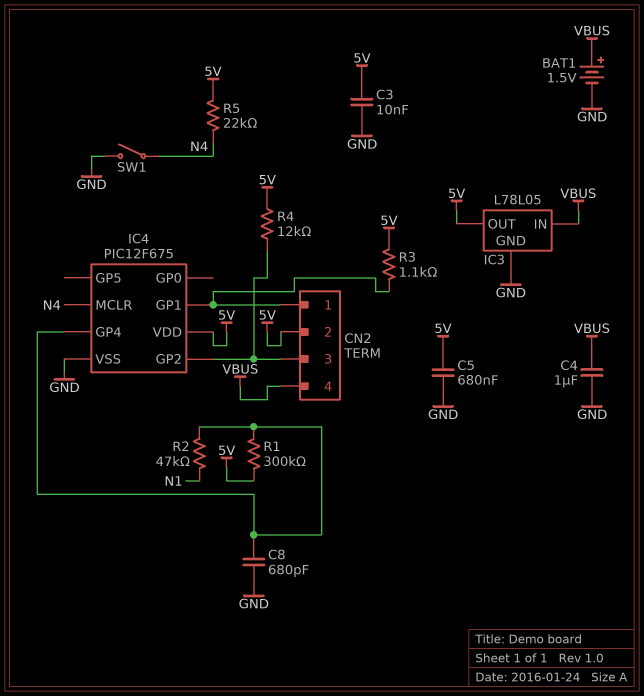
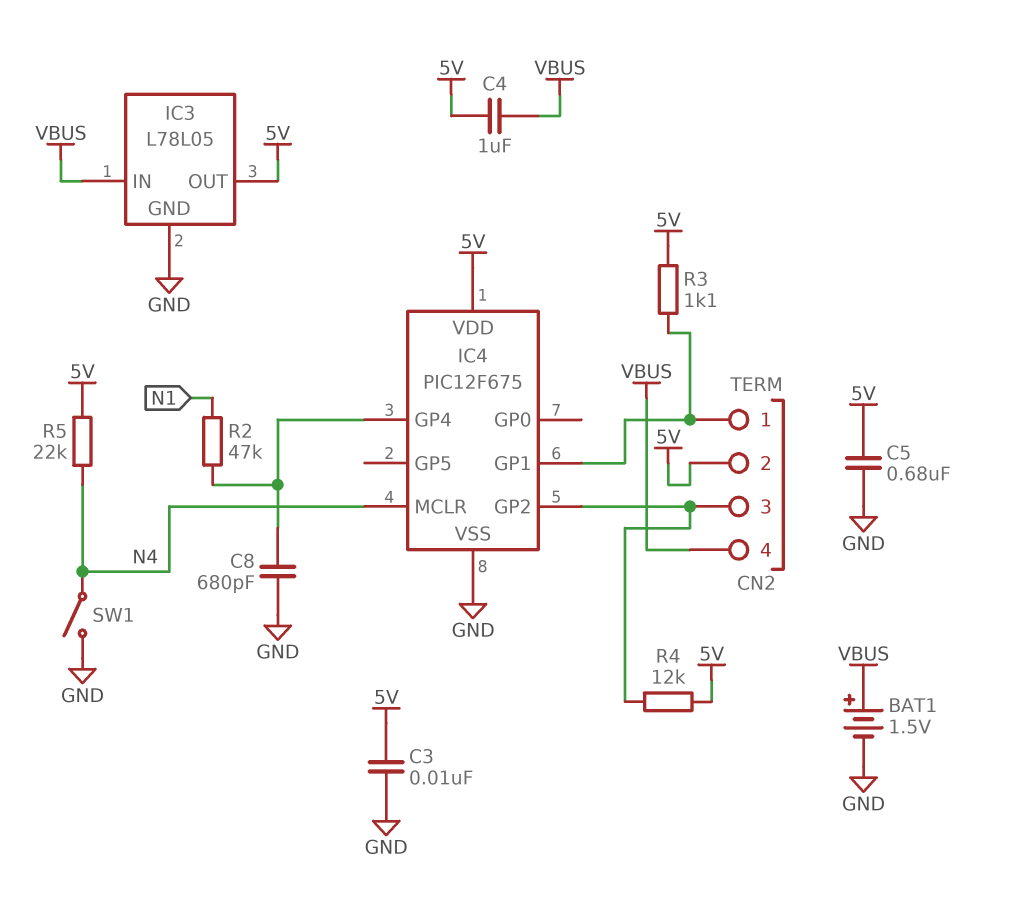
C4: 1uF (GND, VBUS) -> 1uF (5V, VBUS)
R1: 300k (5V, IC4/GP4) -> none

